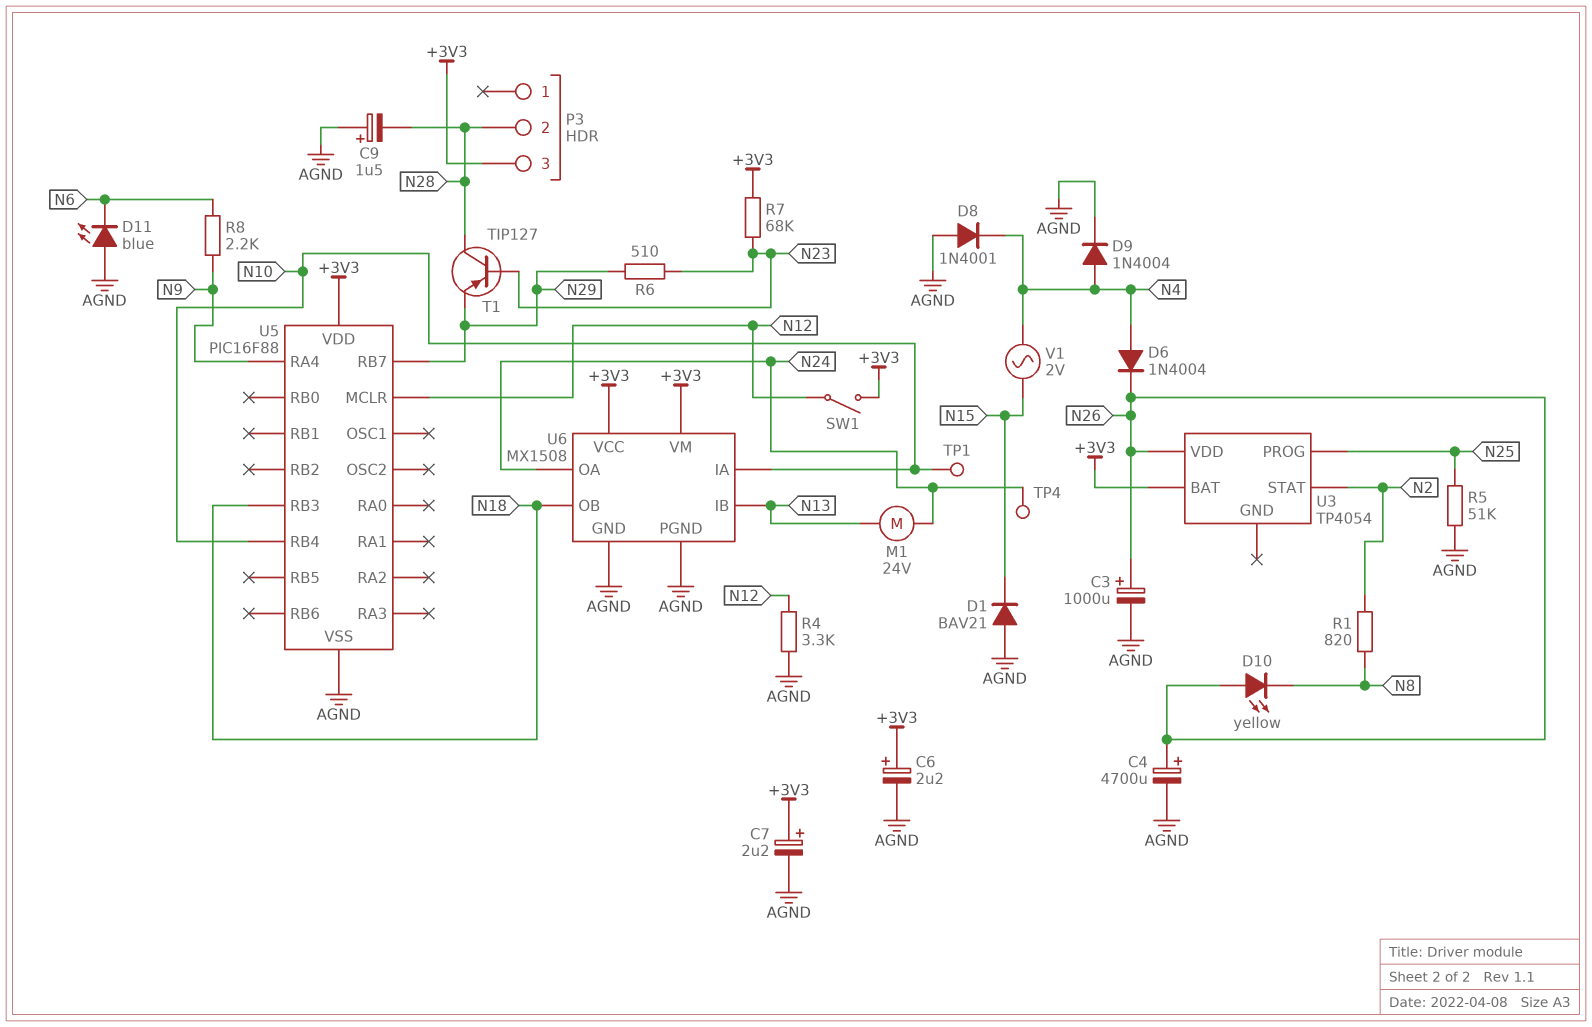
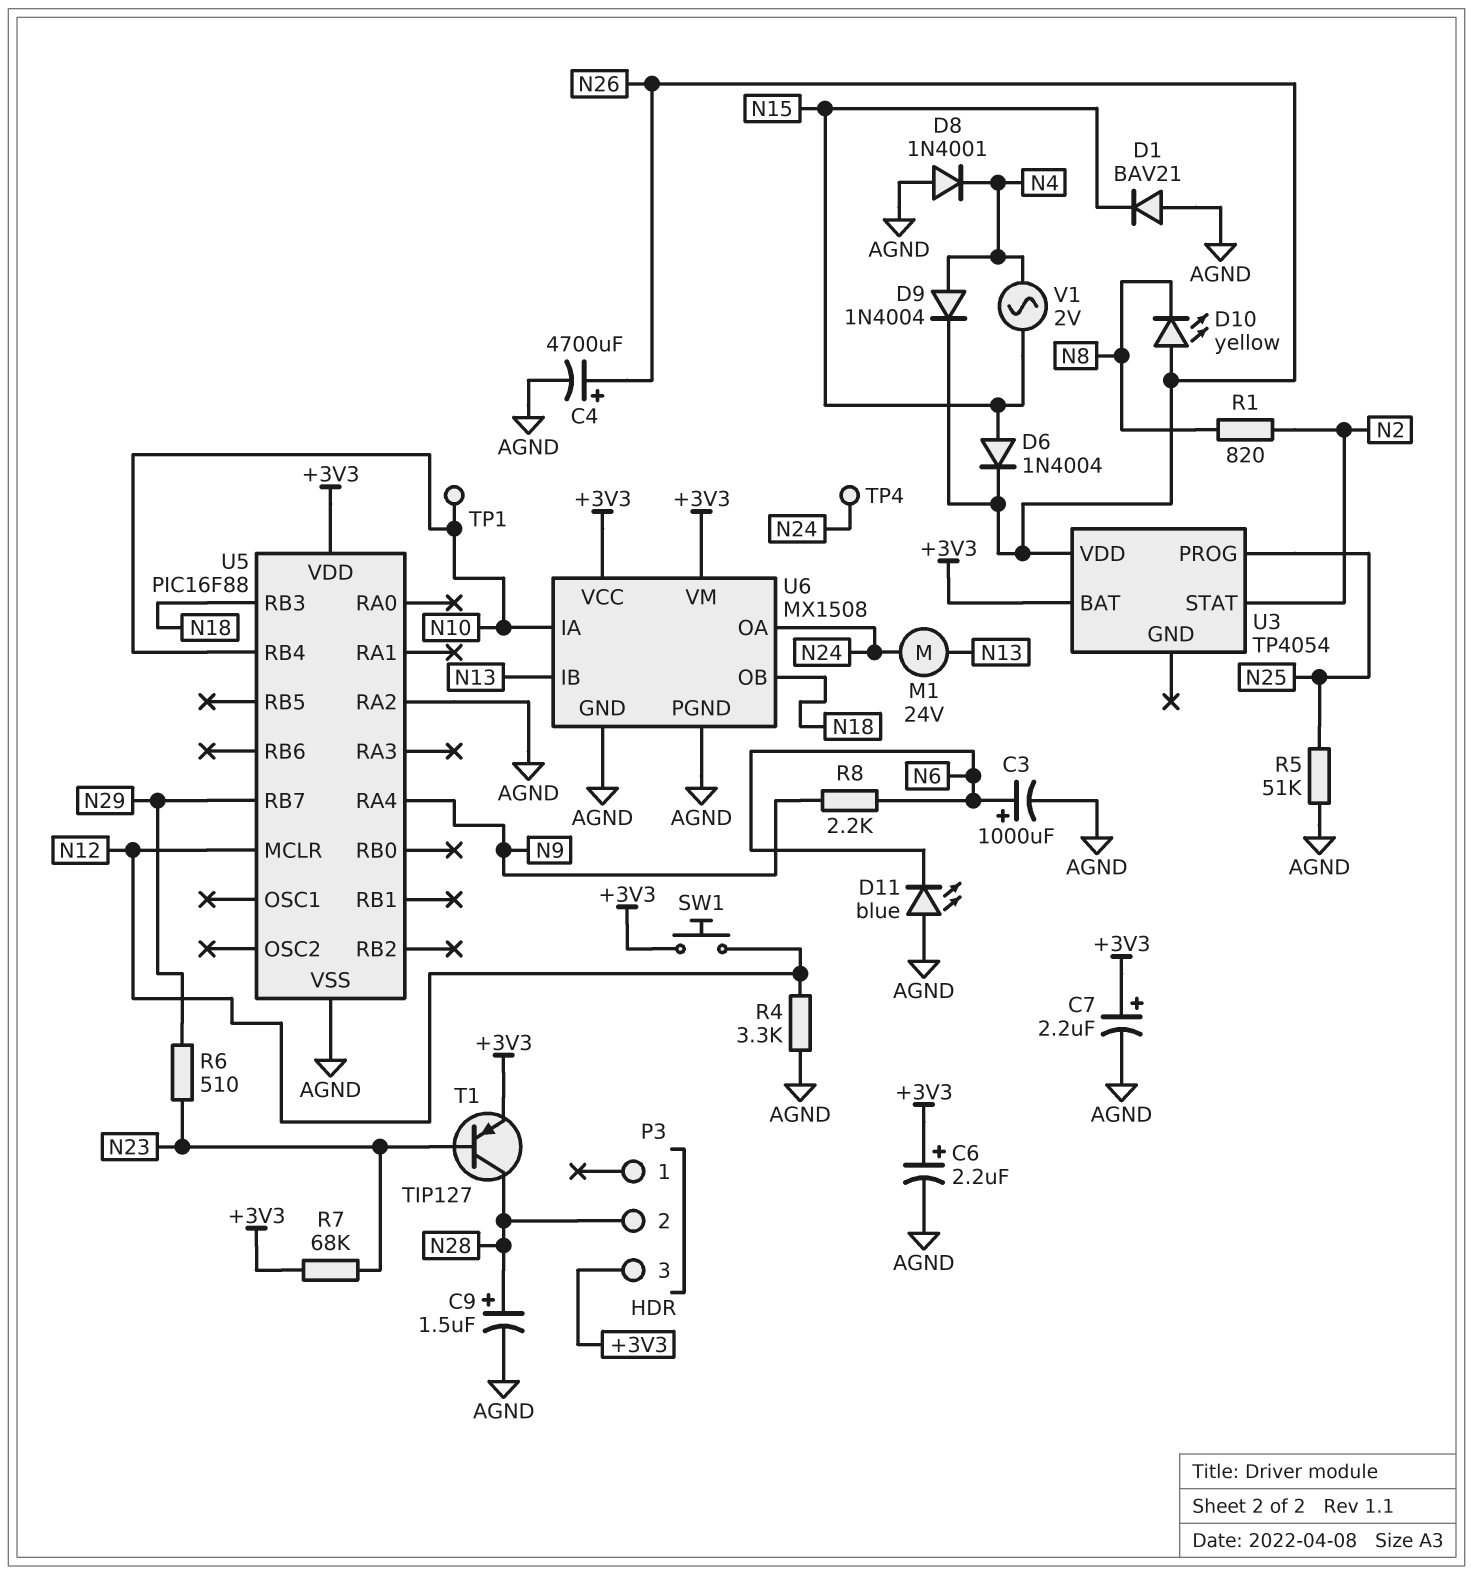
C3: 1000uF (plus N26, minus AGND) -> 1000uF (plus N6, minus AGND)
C9: 1.5uF (plus AGND, minus N28) -> 1.5uF (plus N28, minus AGND)
D6: diode 1N4004 (A N4, K N26) -> diode 1N4004 (A N15, K N26)
D9: diode 1N4004 (A N4, K AGND) -> diode 1N4004 (A N4, K N26)
SW1: switch (+3V3, N12) -> button (+3V3, N12)
T1: PNP TIP127 (B N23, C N28, E N29) -> PNP TIP127 (B N23, C N28, E +3V3)
U5 pin RA2: none -> AGND

